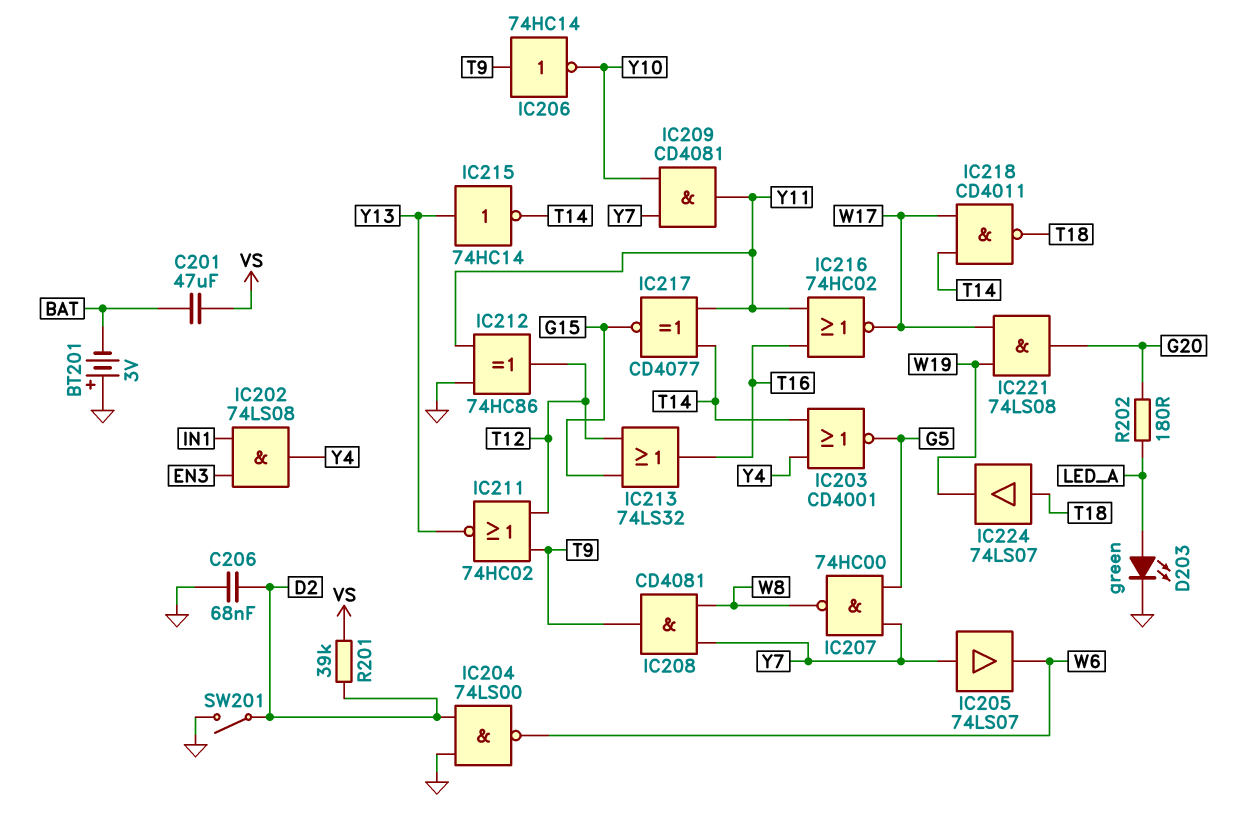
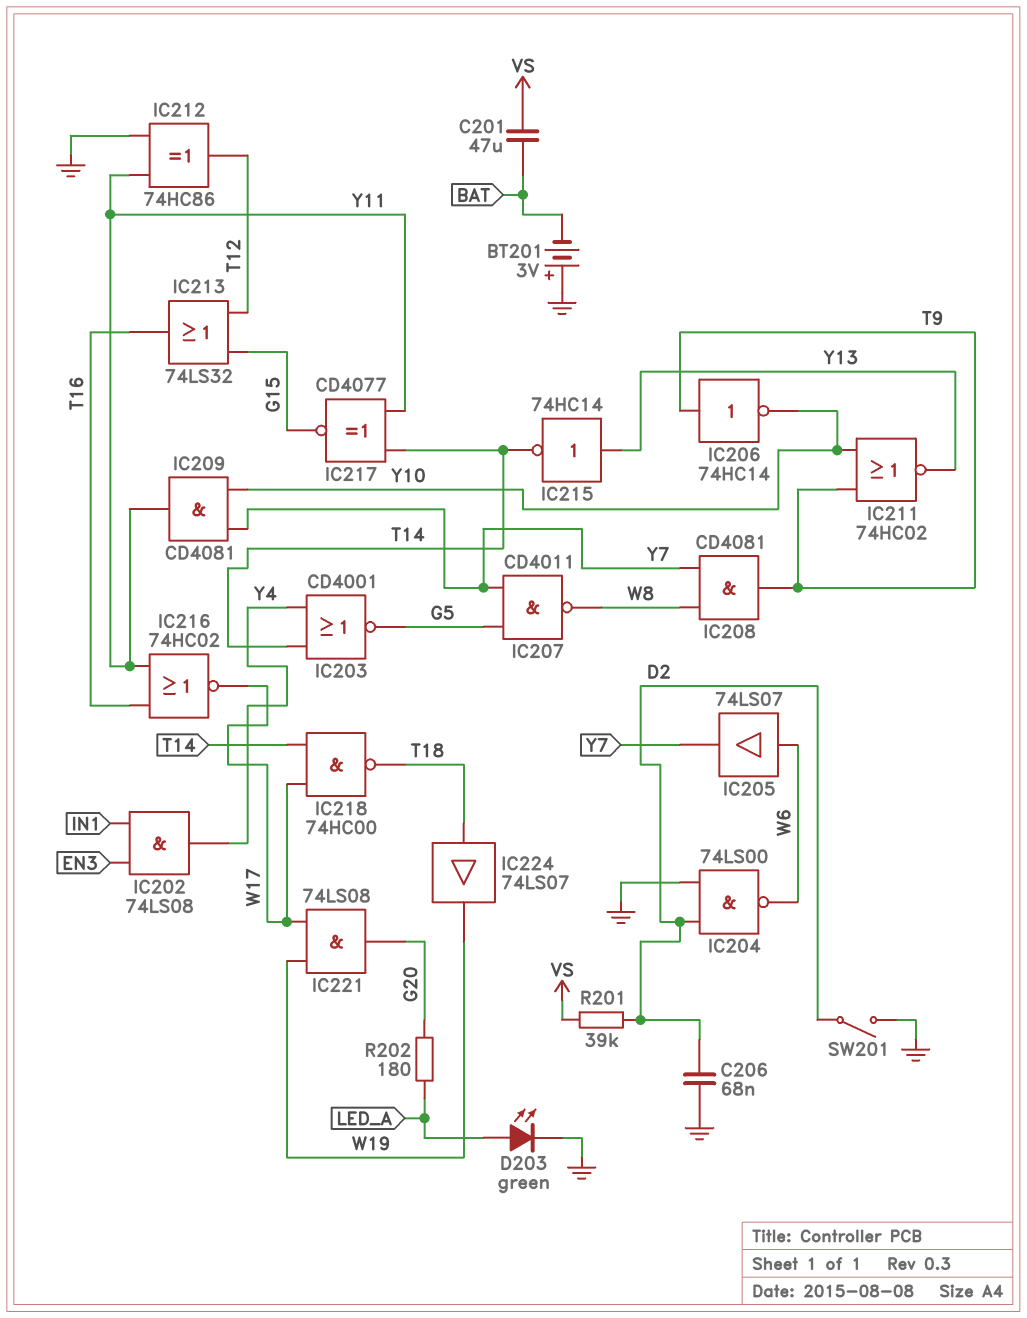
IC205: buffer 74LS07 (in Y7, out W6) -> buffer 74LS07 (in W6, out Y7)
IC207: NAND 74HC00 (in G5, in Y7, out W8) -> NAND CD4011 (in G5, in Y7, out W8)
IC211: NOR 74HC02 (in T9, in T12, out Y13) -> NOR 74HC02 (in T9, in Y10, out Y13)
IC218: NAND CD4011 (in T14, in W17, out T18) -> NAND 74HC00 (in T14, in W17, out T18)

